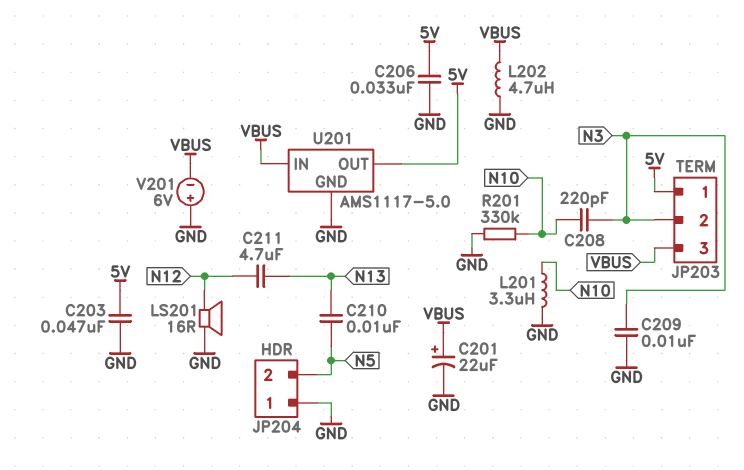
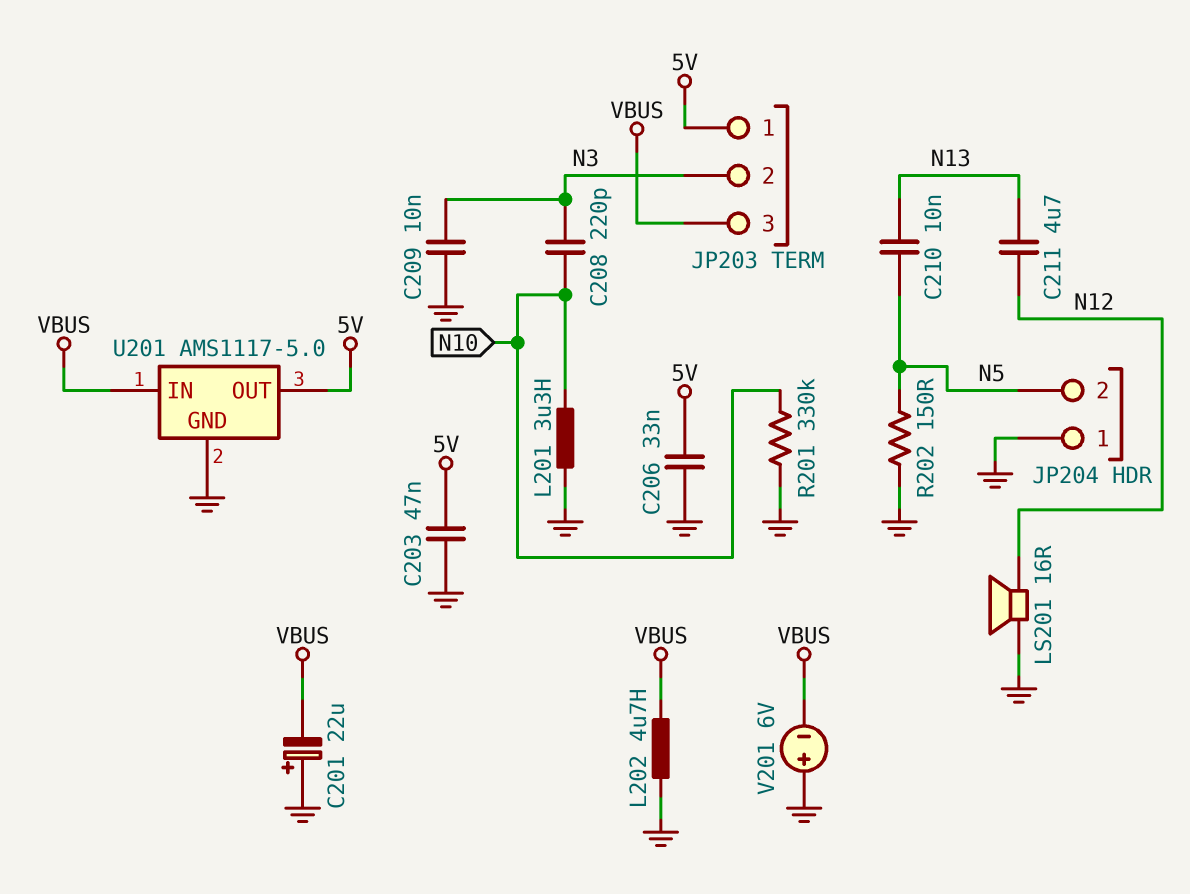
C201: 22uF (plus VBUS, minus GND) -> 22uF (plus GND, minus VBUS)
R202: none -> 150 (GND, N5)

